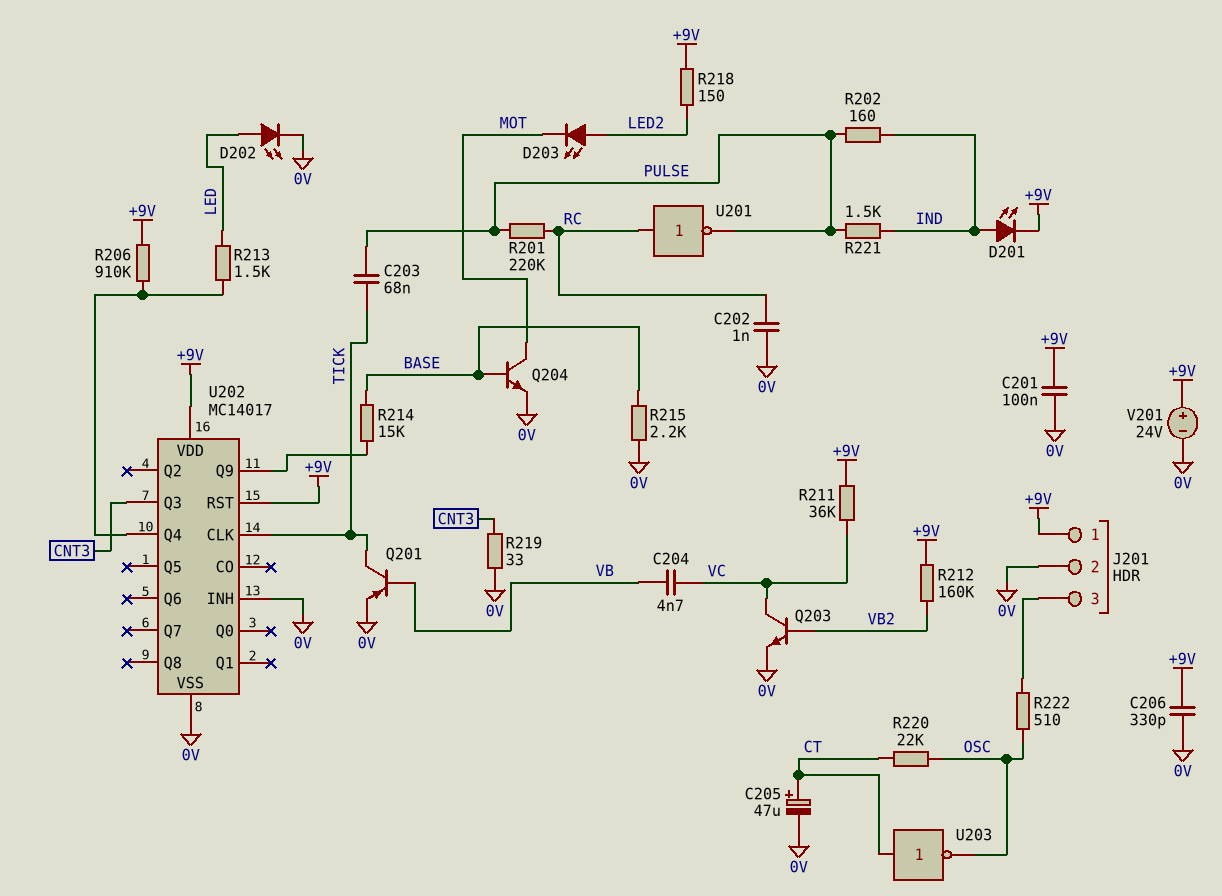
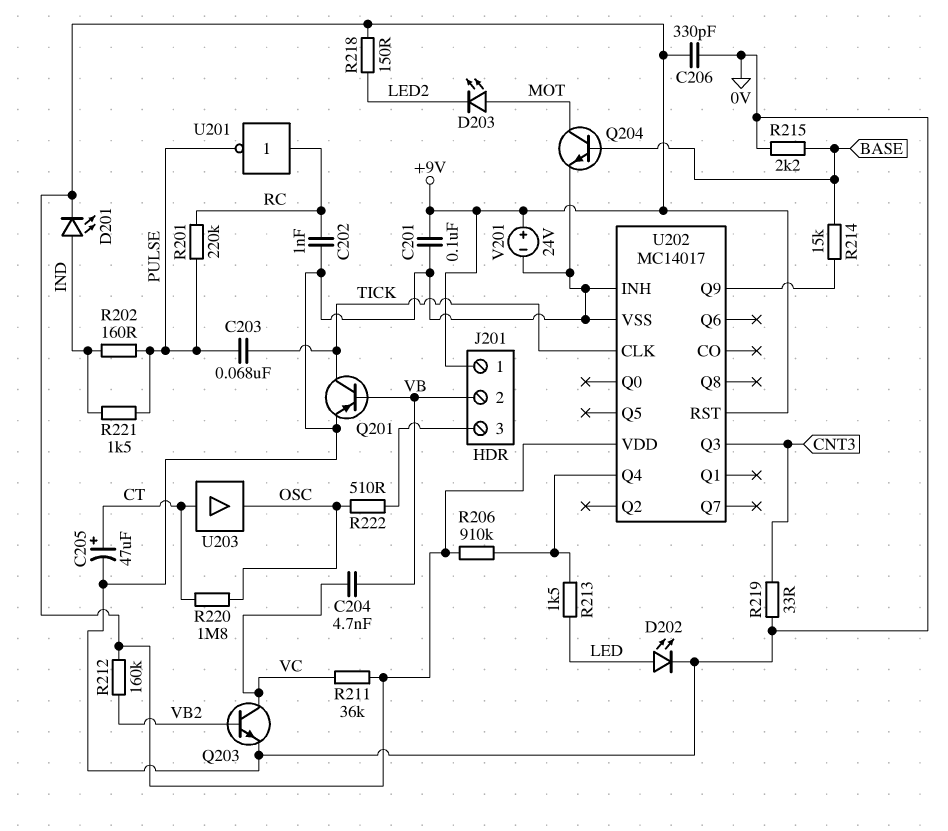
D203: LED (A LED2, K MOT) -> LED (A MOT, K LED2)
J201 pin 2: 0V -> VB
R220: 22k (CT, OSC) -> 1.8M (CT, OSC)
U203: NOT (in CT, out OSC) -> buffer (in CT, out OSC)

